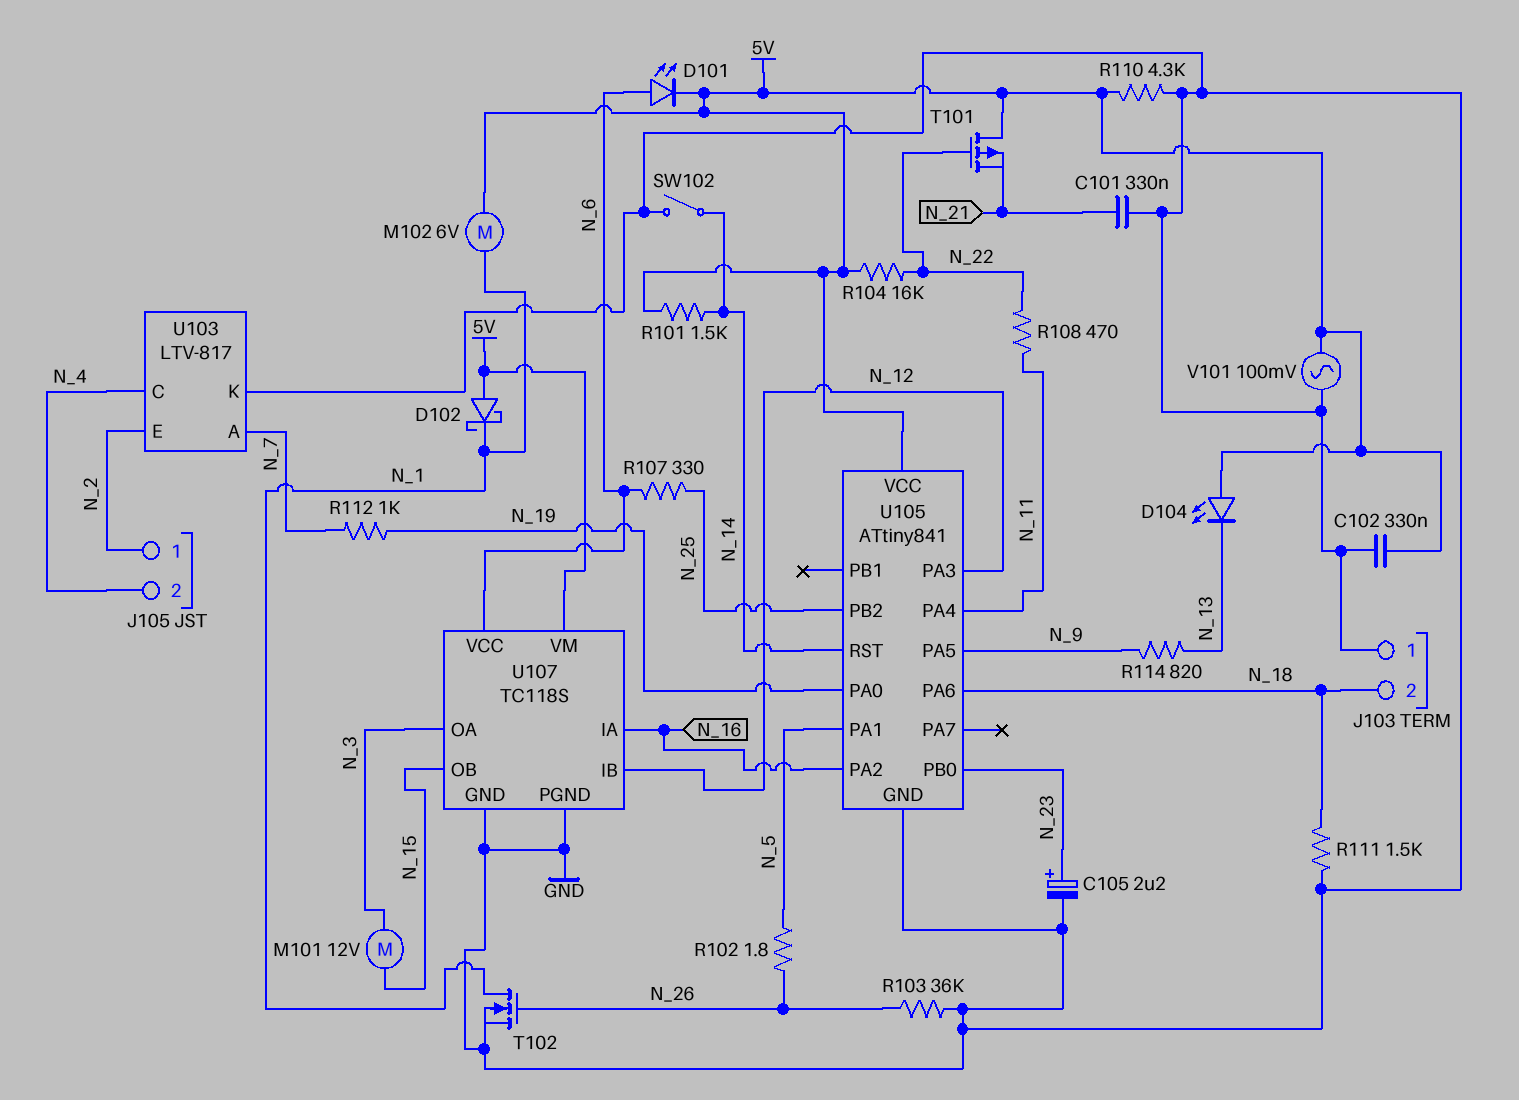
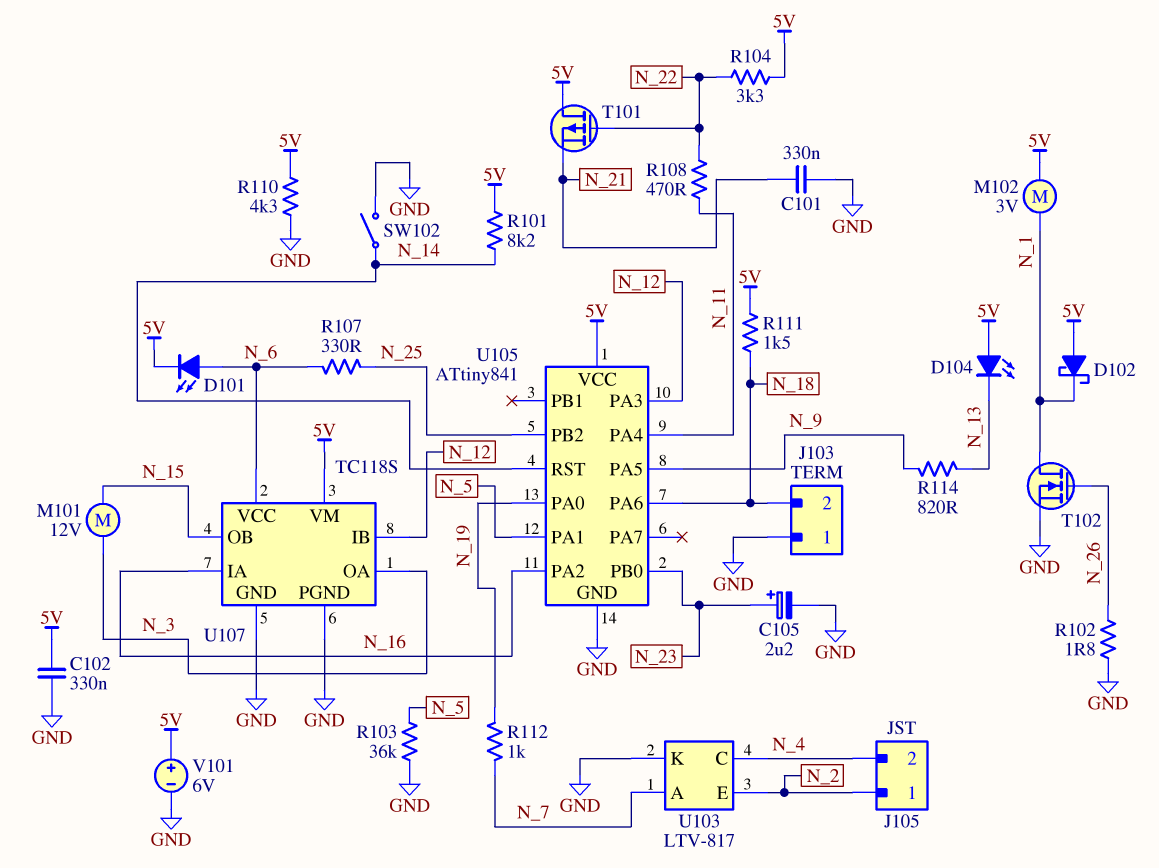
M102: motor 6V (5V, N_1) -> motor 3V (5V, N_1)
R101: 1.5k (5V, N_14) -> 8.2k (5V, N_14)
R102: 1.8 (N_5, N_26) -> 1.8 (GND, N_26)
R103: 36k (GND, N_26) -> 36k (GND, N_5)
R104: 16k (5V, N_22) -> 3.3k (5V, N_22)
R111: 1.5k (GND, N_18) -> 1.5k (5V, N_18)
V101: AC 100mV (5V, GND) -> 6V (plus 5V, minus GND)

